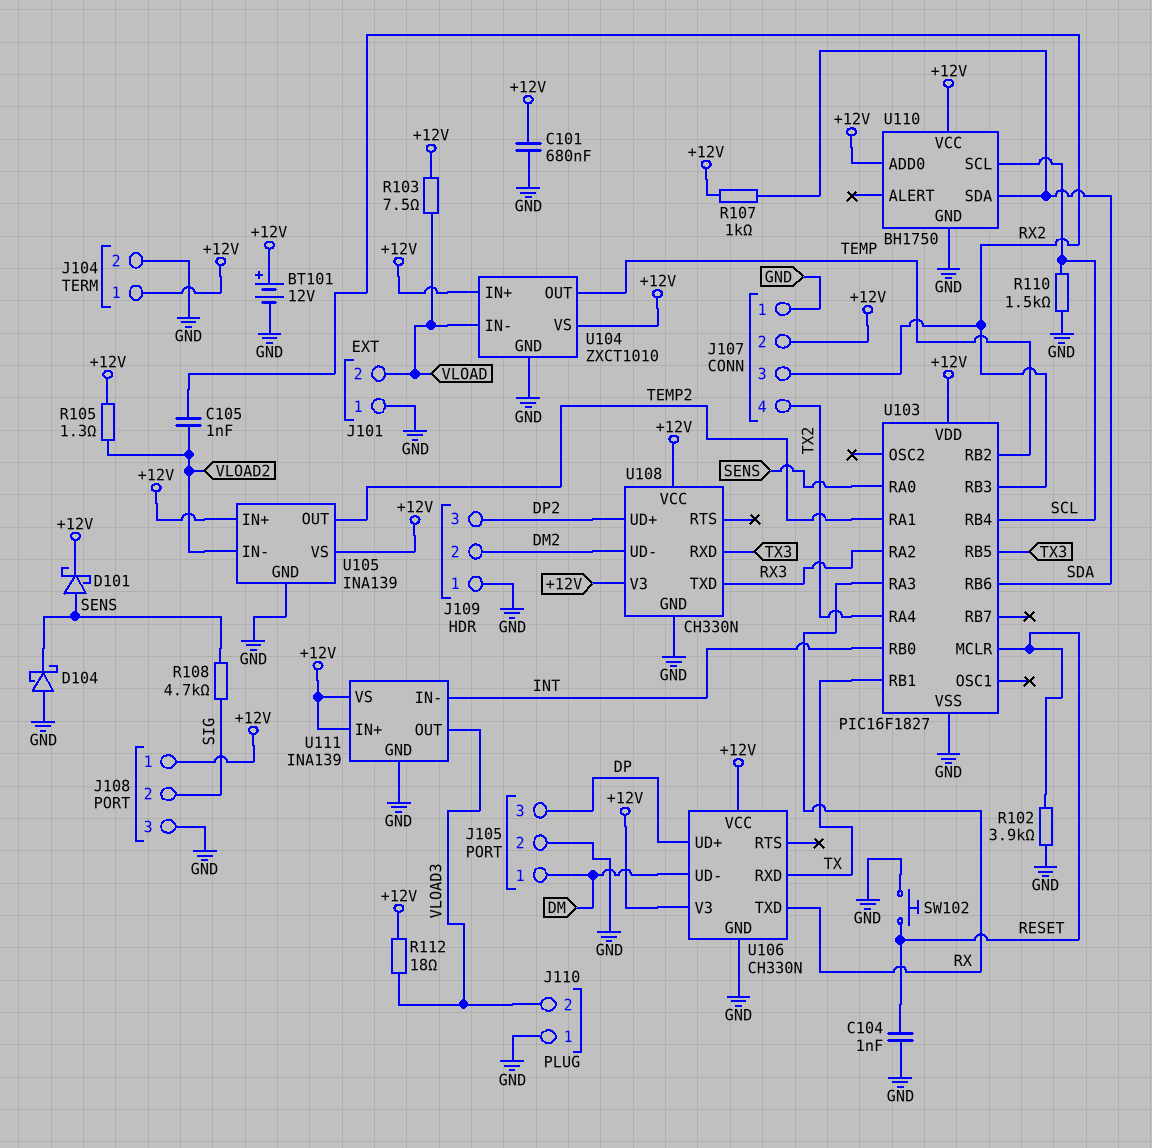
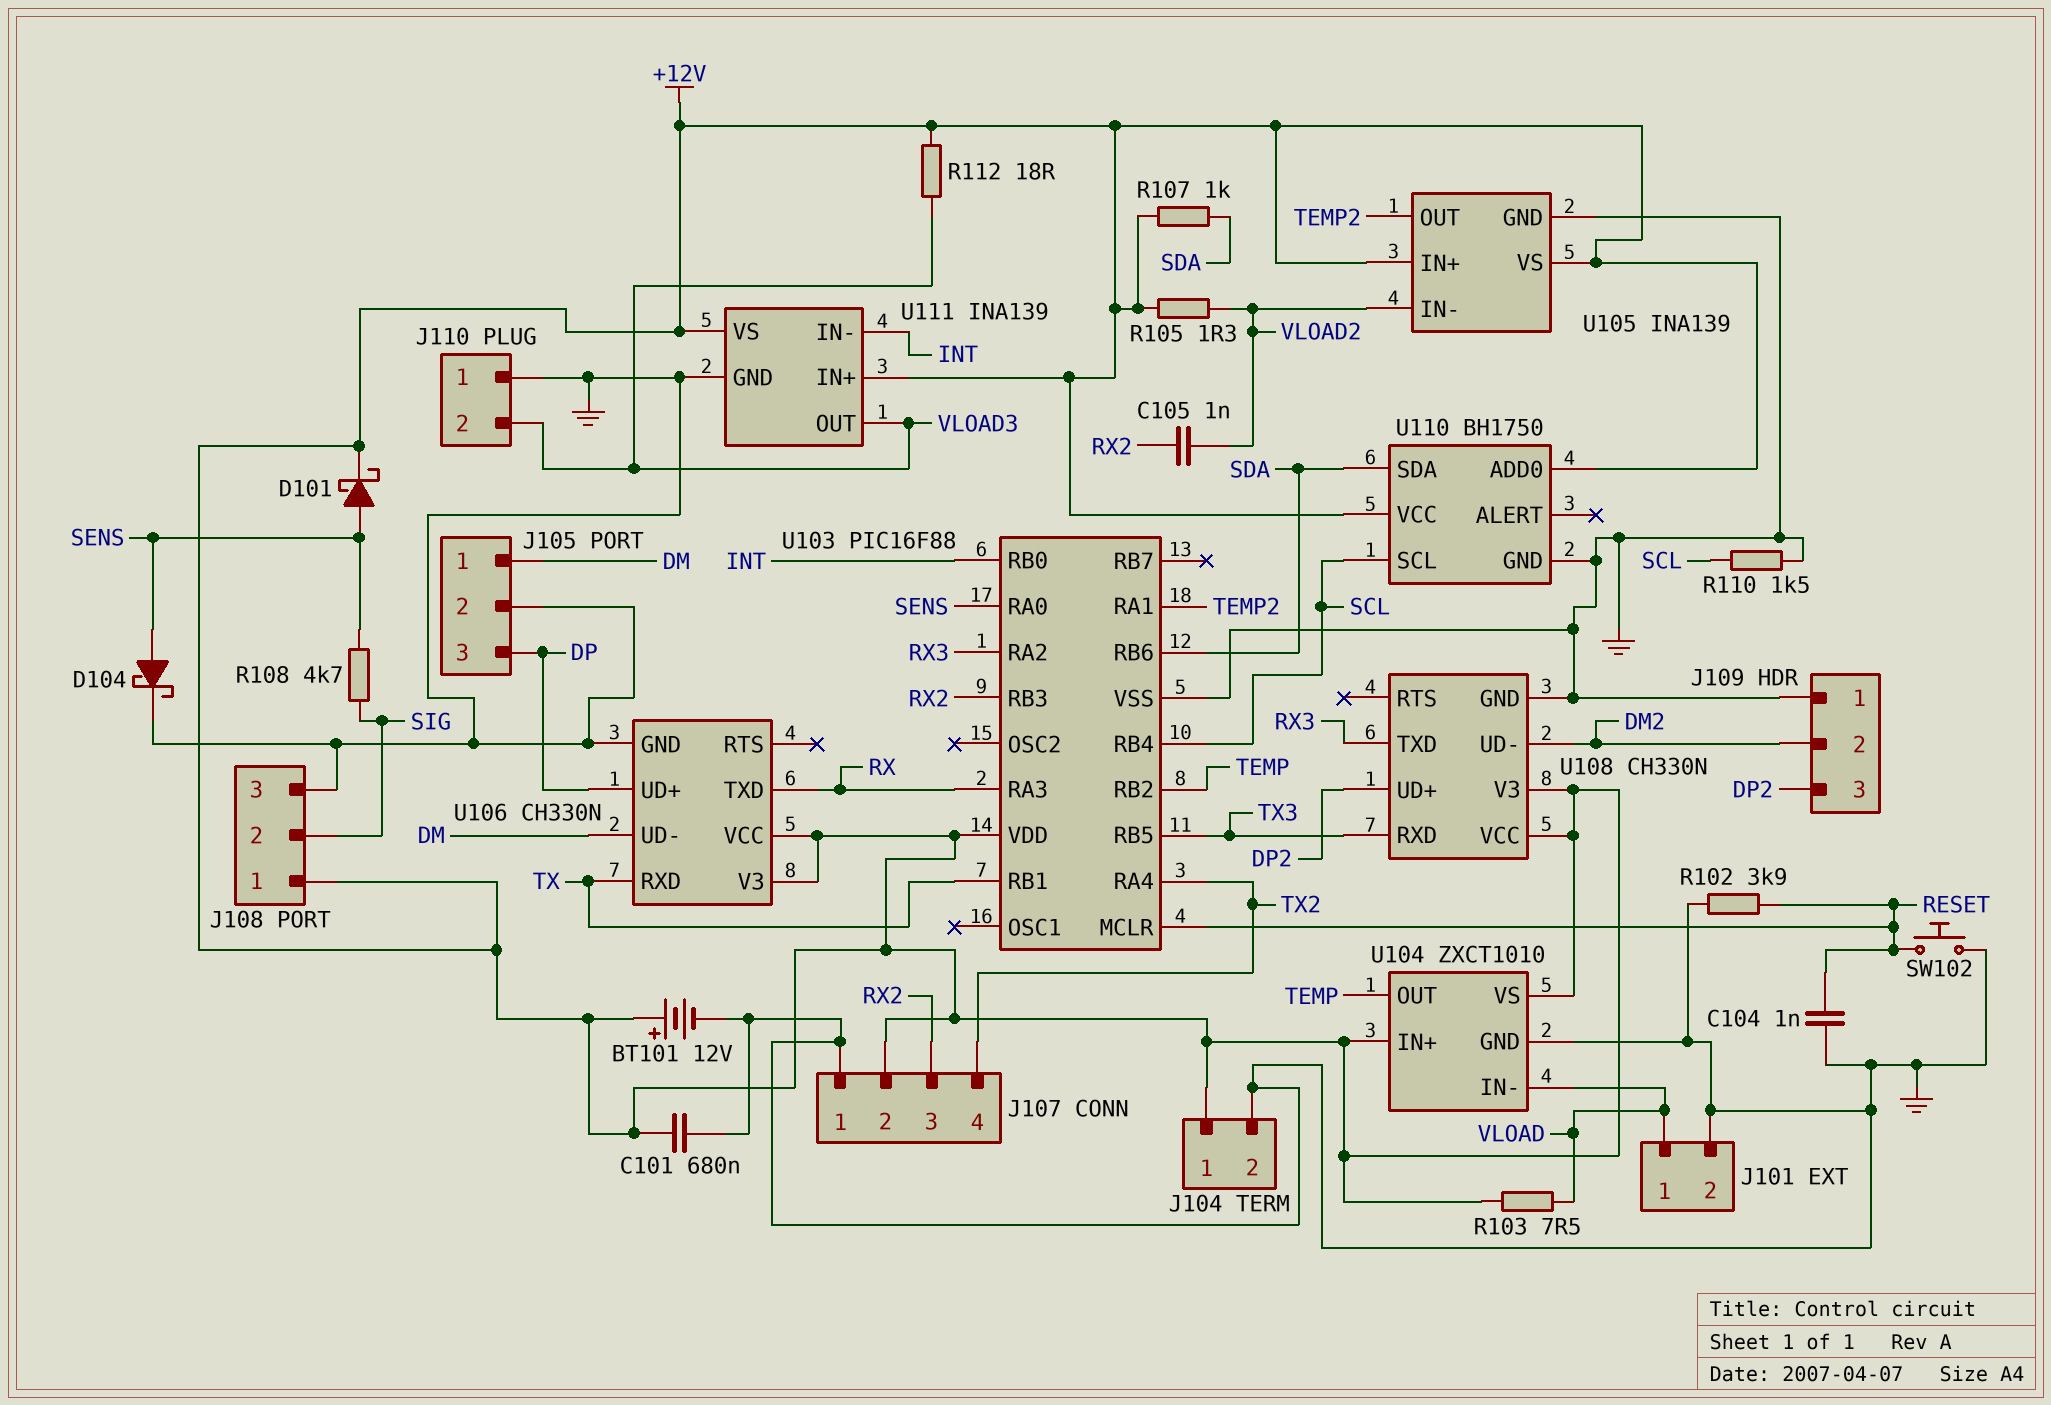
D104: schottky (A GND, K SENS) -> schottky (A SENS, K GND)
J101 pin 1: GND -> VLOAD
J101 pin 2: VLOAD -> GND
U103: PIC16F1827 -> PIC16F88

